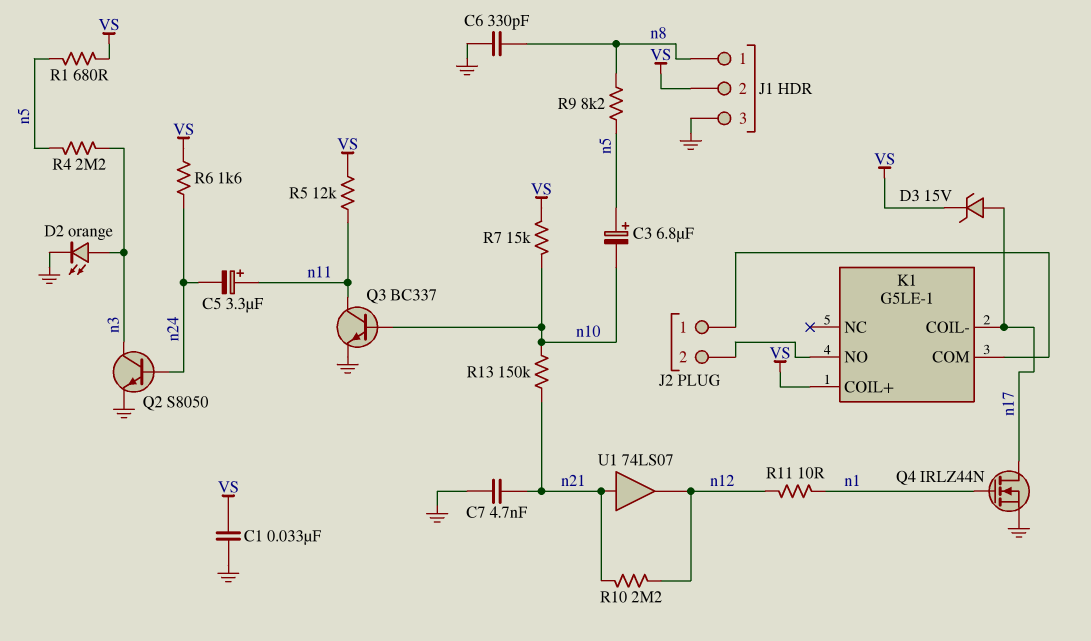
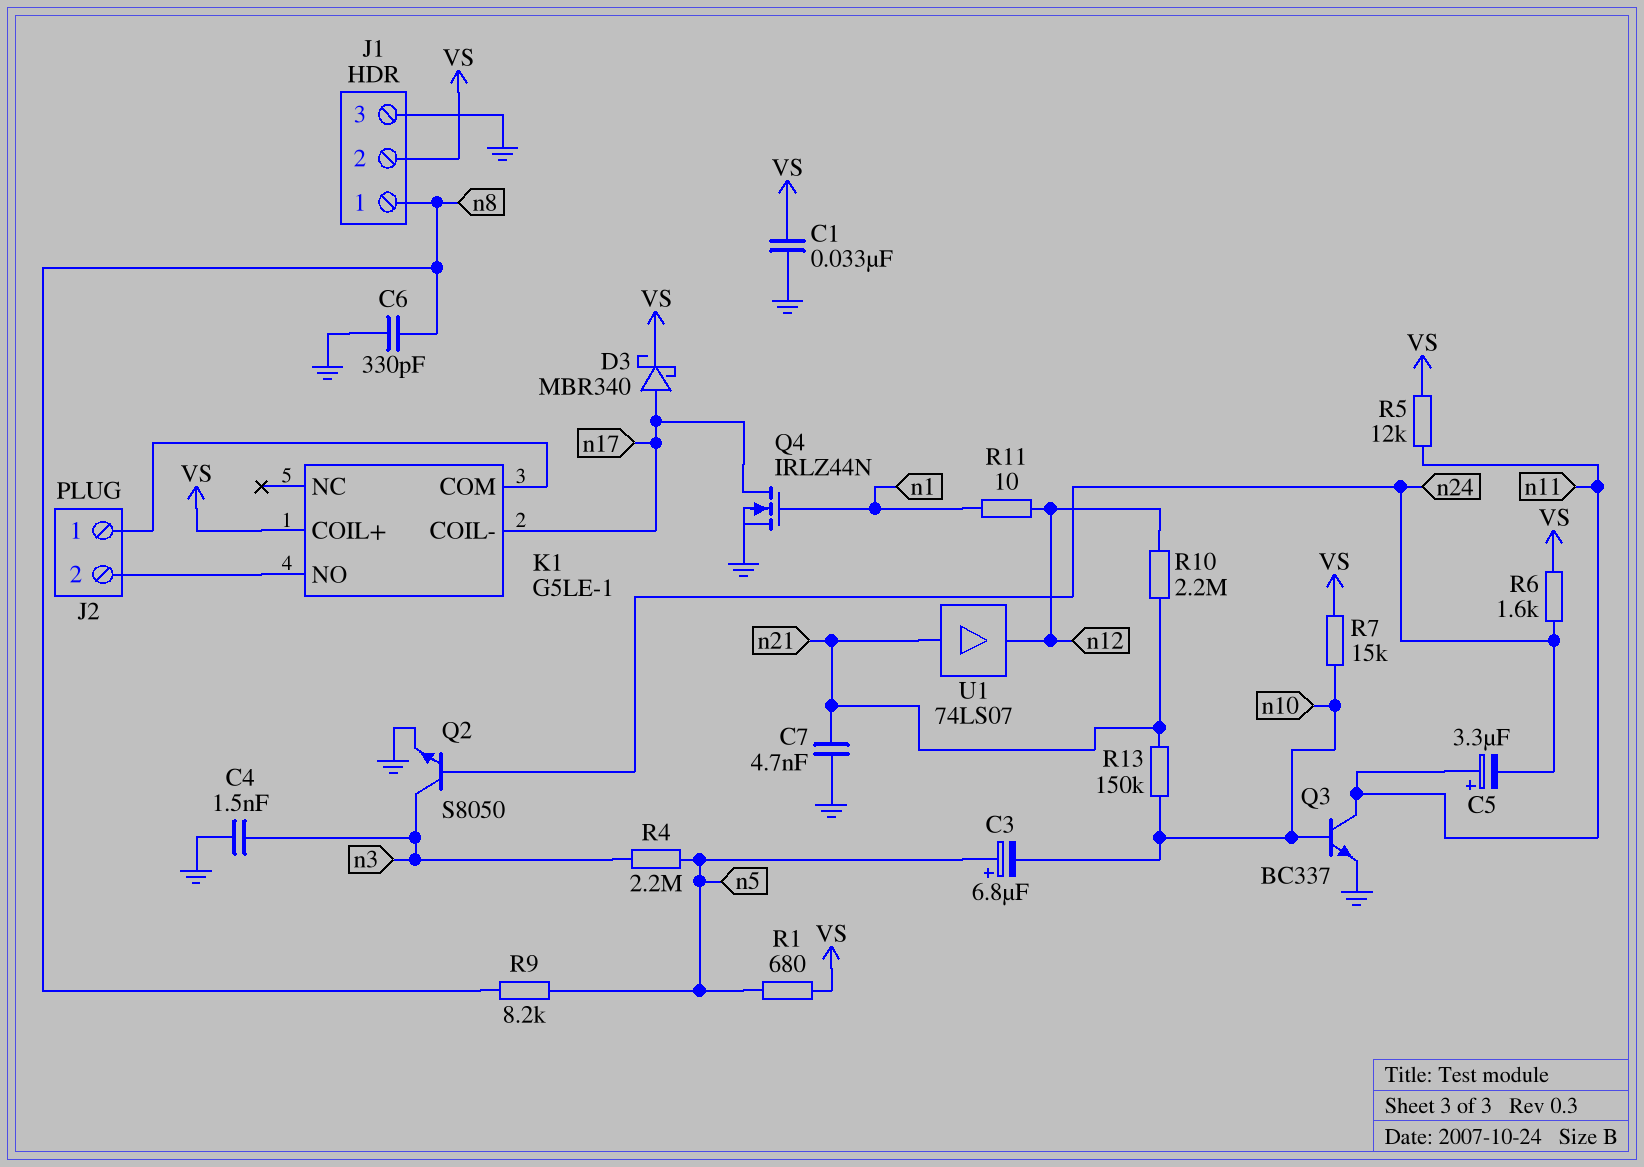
C4: none -> 1.5nF (GND, n3)
D2: LED orange (A n3, K GND) -> none
D3: zener 15V (A n17, K VS) -> schottky MBR340 (A n17, K VS)

